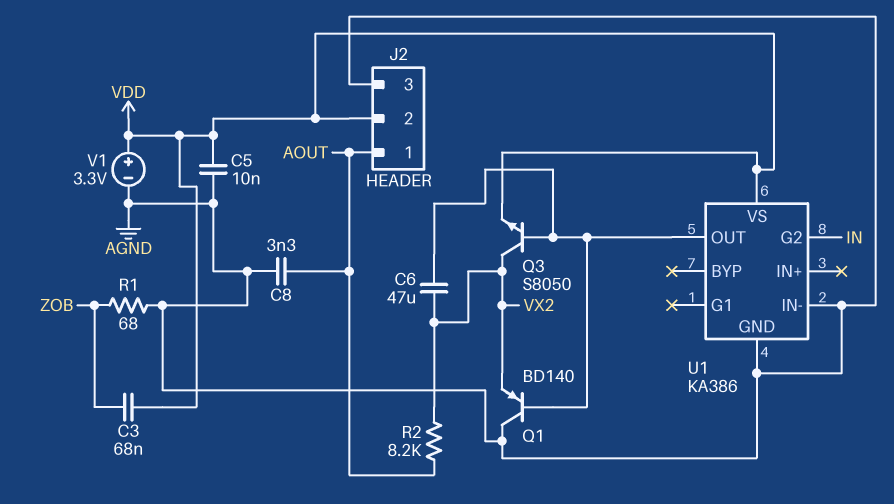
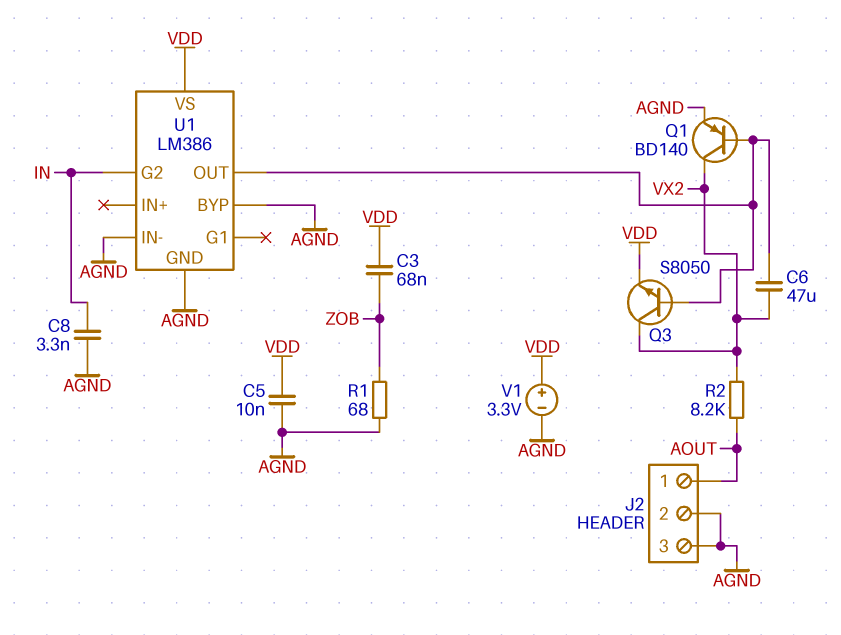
C8: 3.3nF (AGND, AOUT) -> 3.3nF (AGND, IN)
J2 pin 2: VDD -> AGND
Q1: PNP BD140 (B U1/OUT, C AGND, E VX2) -> PNP BD140 (B U1/OUT, C VX2, E AGND)
U1: KA386 -> LM386
U1 pin BYP: none -> AGND

